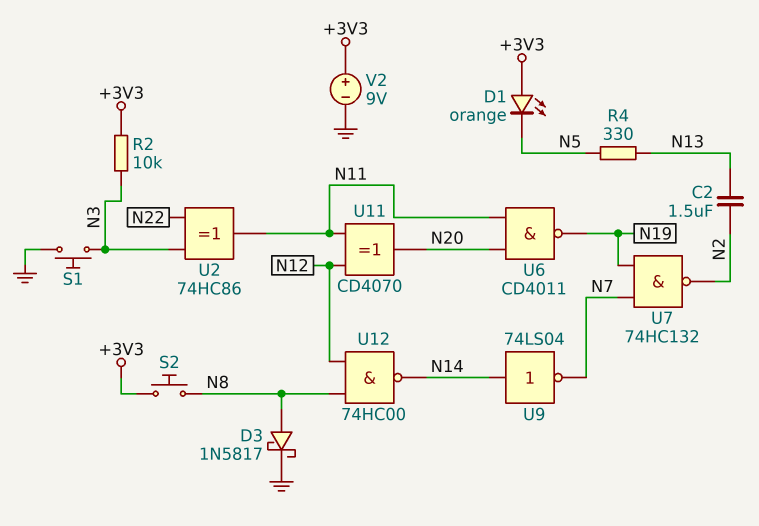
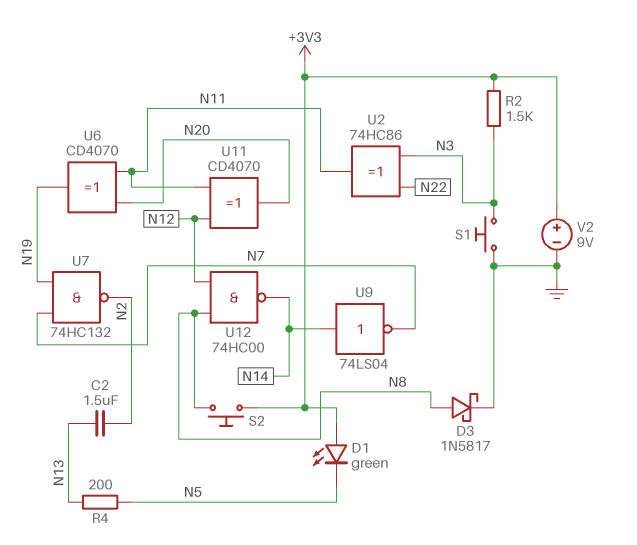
D1: LED orange (A +3V3, K N5) -> LED green (A +3V3, K N5)
R2: 10k (+3V3, N3) -> 1.5k (+3V3, N3)
R4: 330 (N5, N13) -> 200 (N5, N13)
U6: NAND CD4011 (in N11, in N20, out N19) -> XOR CD4070 (in N11, in N20, out N19)

